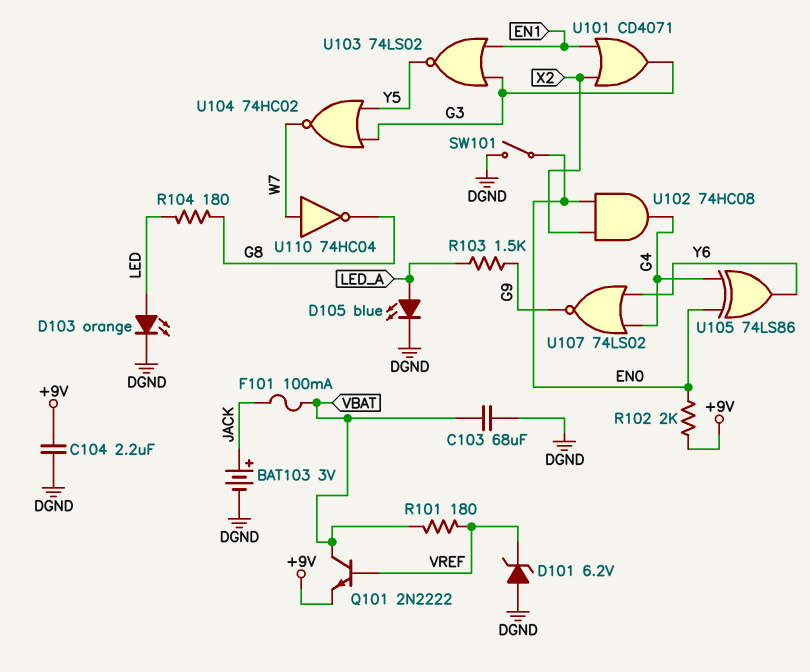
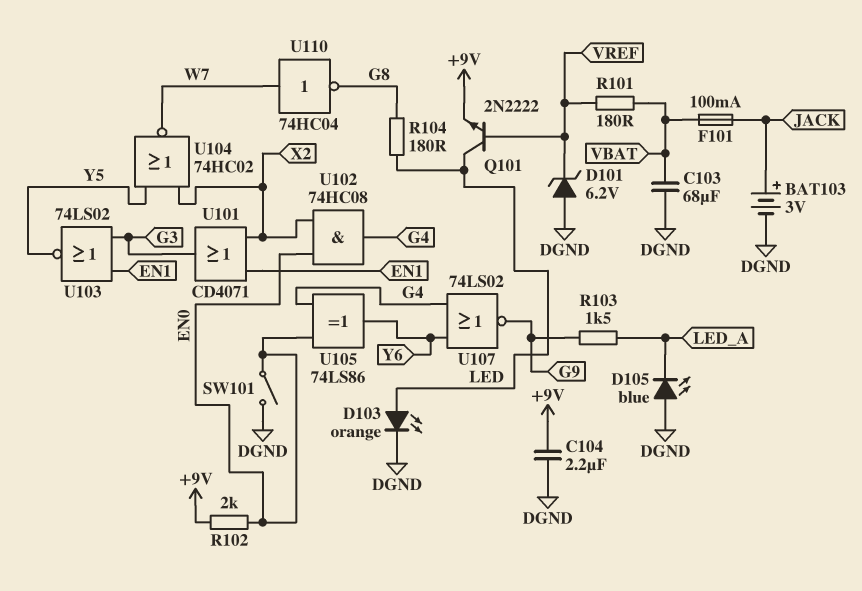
D105: LED blue (A LED_A, K DGND) -> LED blue (A DGND, K LED_A)
Q101: NPN 2N2222 (B VREF, C VBAT, E +9V) -> NPN 2N2222 (B VREF, C LED, E +9V)
U104: NOR 74HC02 (in G3, in Y5, out W7) -> NOR 74HC02 (in X2, in Y5, out W7)

